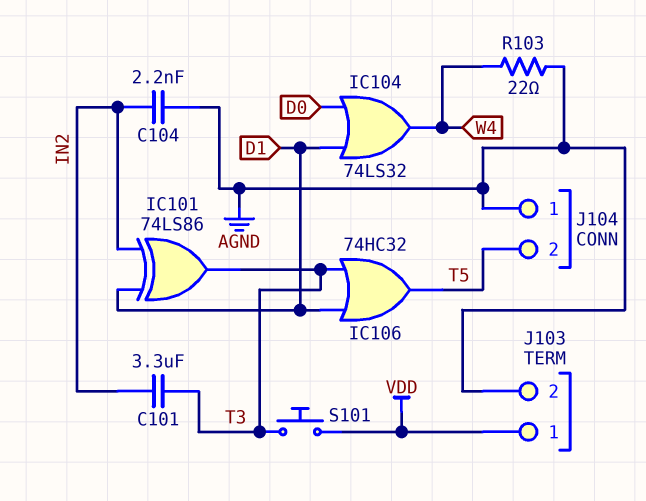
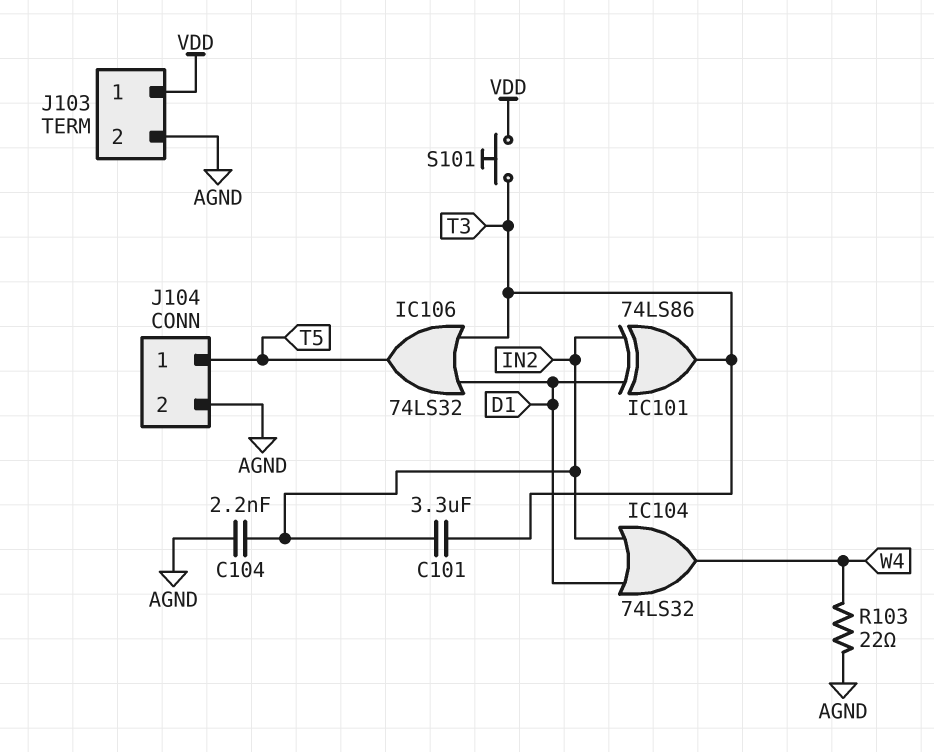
IC104: OR 74LS32 (in D0, in D1, out W4) -> OR 74LS32 (in D1, in IN2, out W4)
IC106: OR 74HC32 (in D1, in T3, out T5) -> OR 74LS32 (in D1, in T3, out T5)
J104 pin 1: AGND -> T5
J104 pin 2: T5 -> AGND

